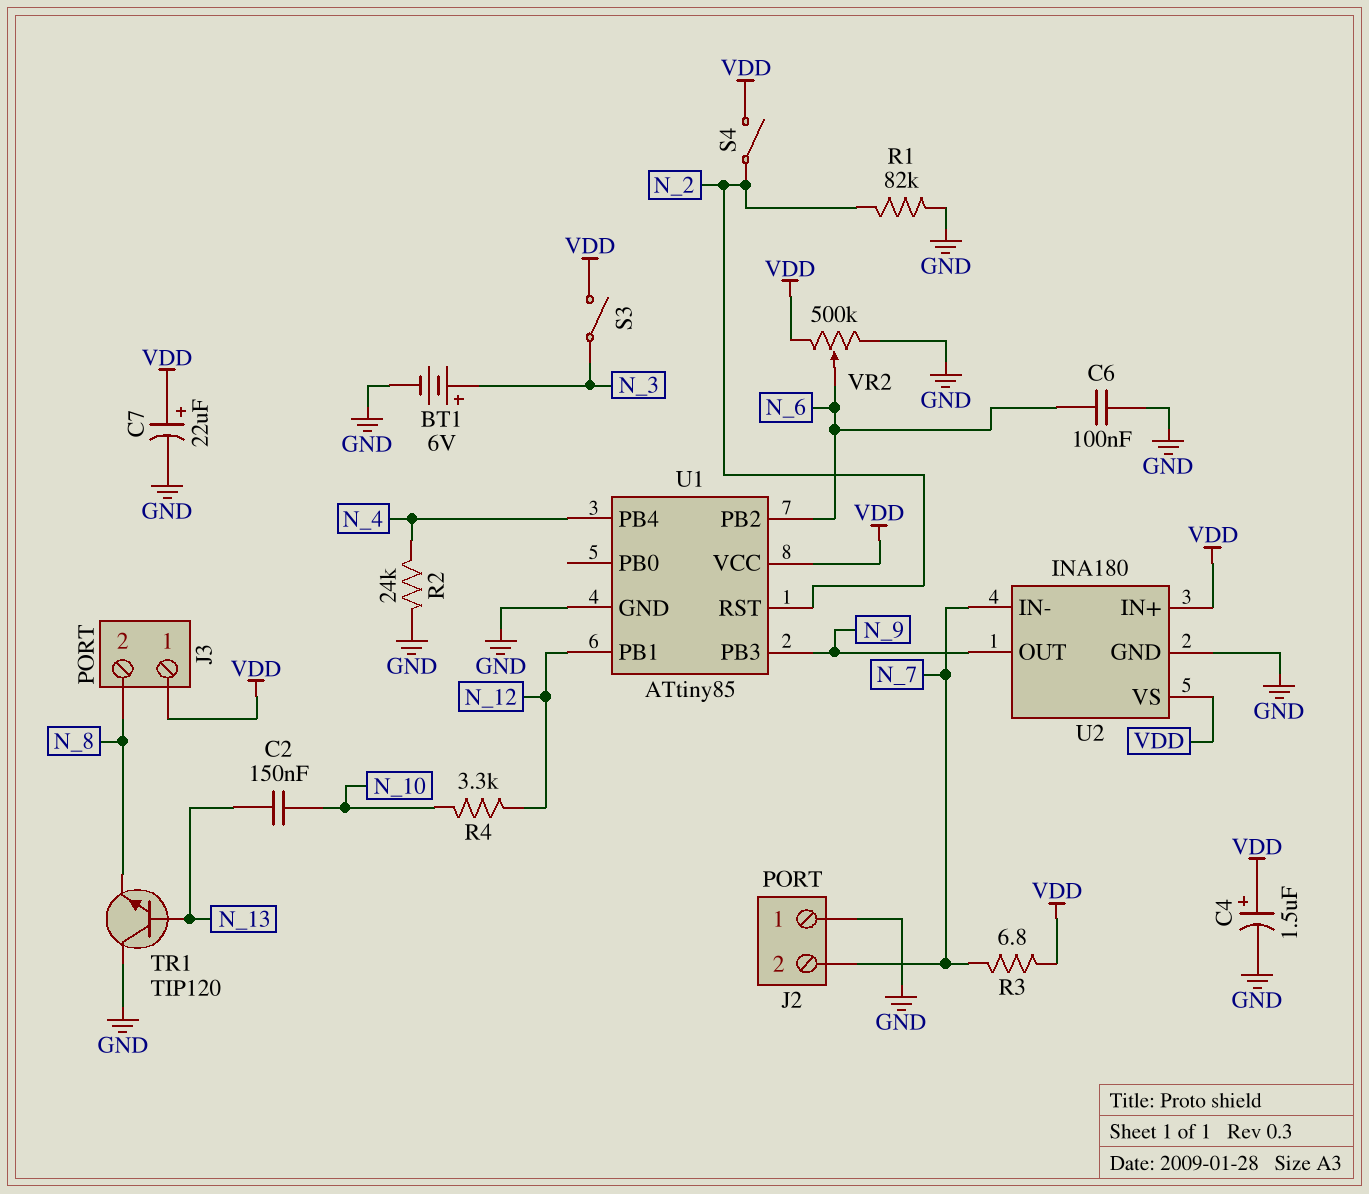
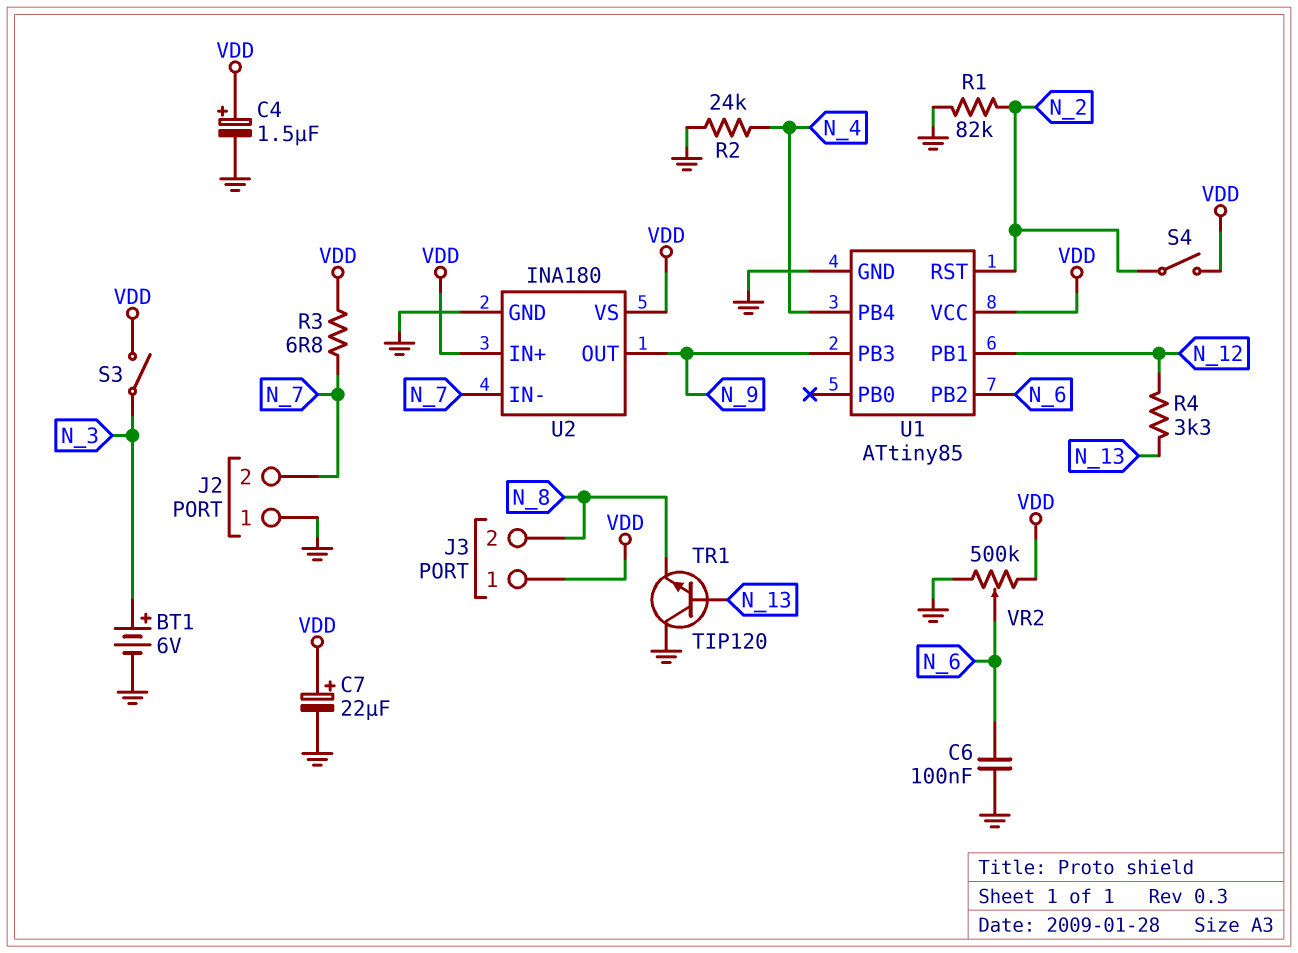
C2: 150nF (N_10, N_13) -> none
R4: 3.3k (N_10, N_12) -> 3.3k (N_12, N_13)

